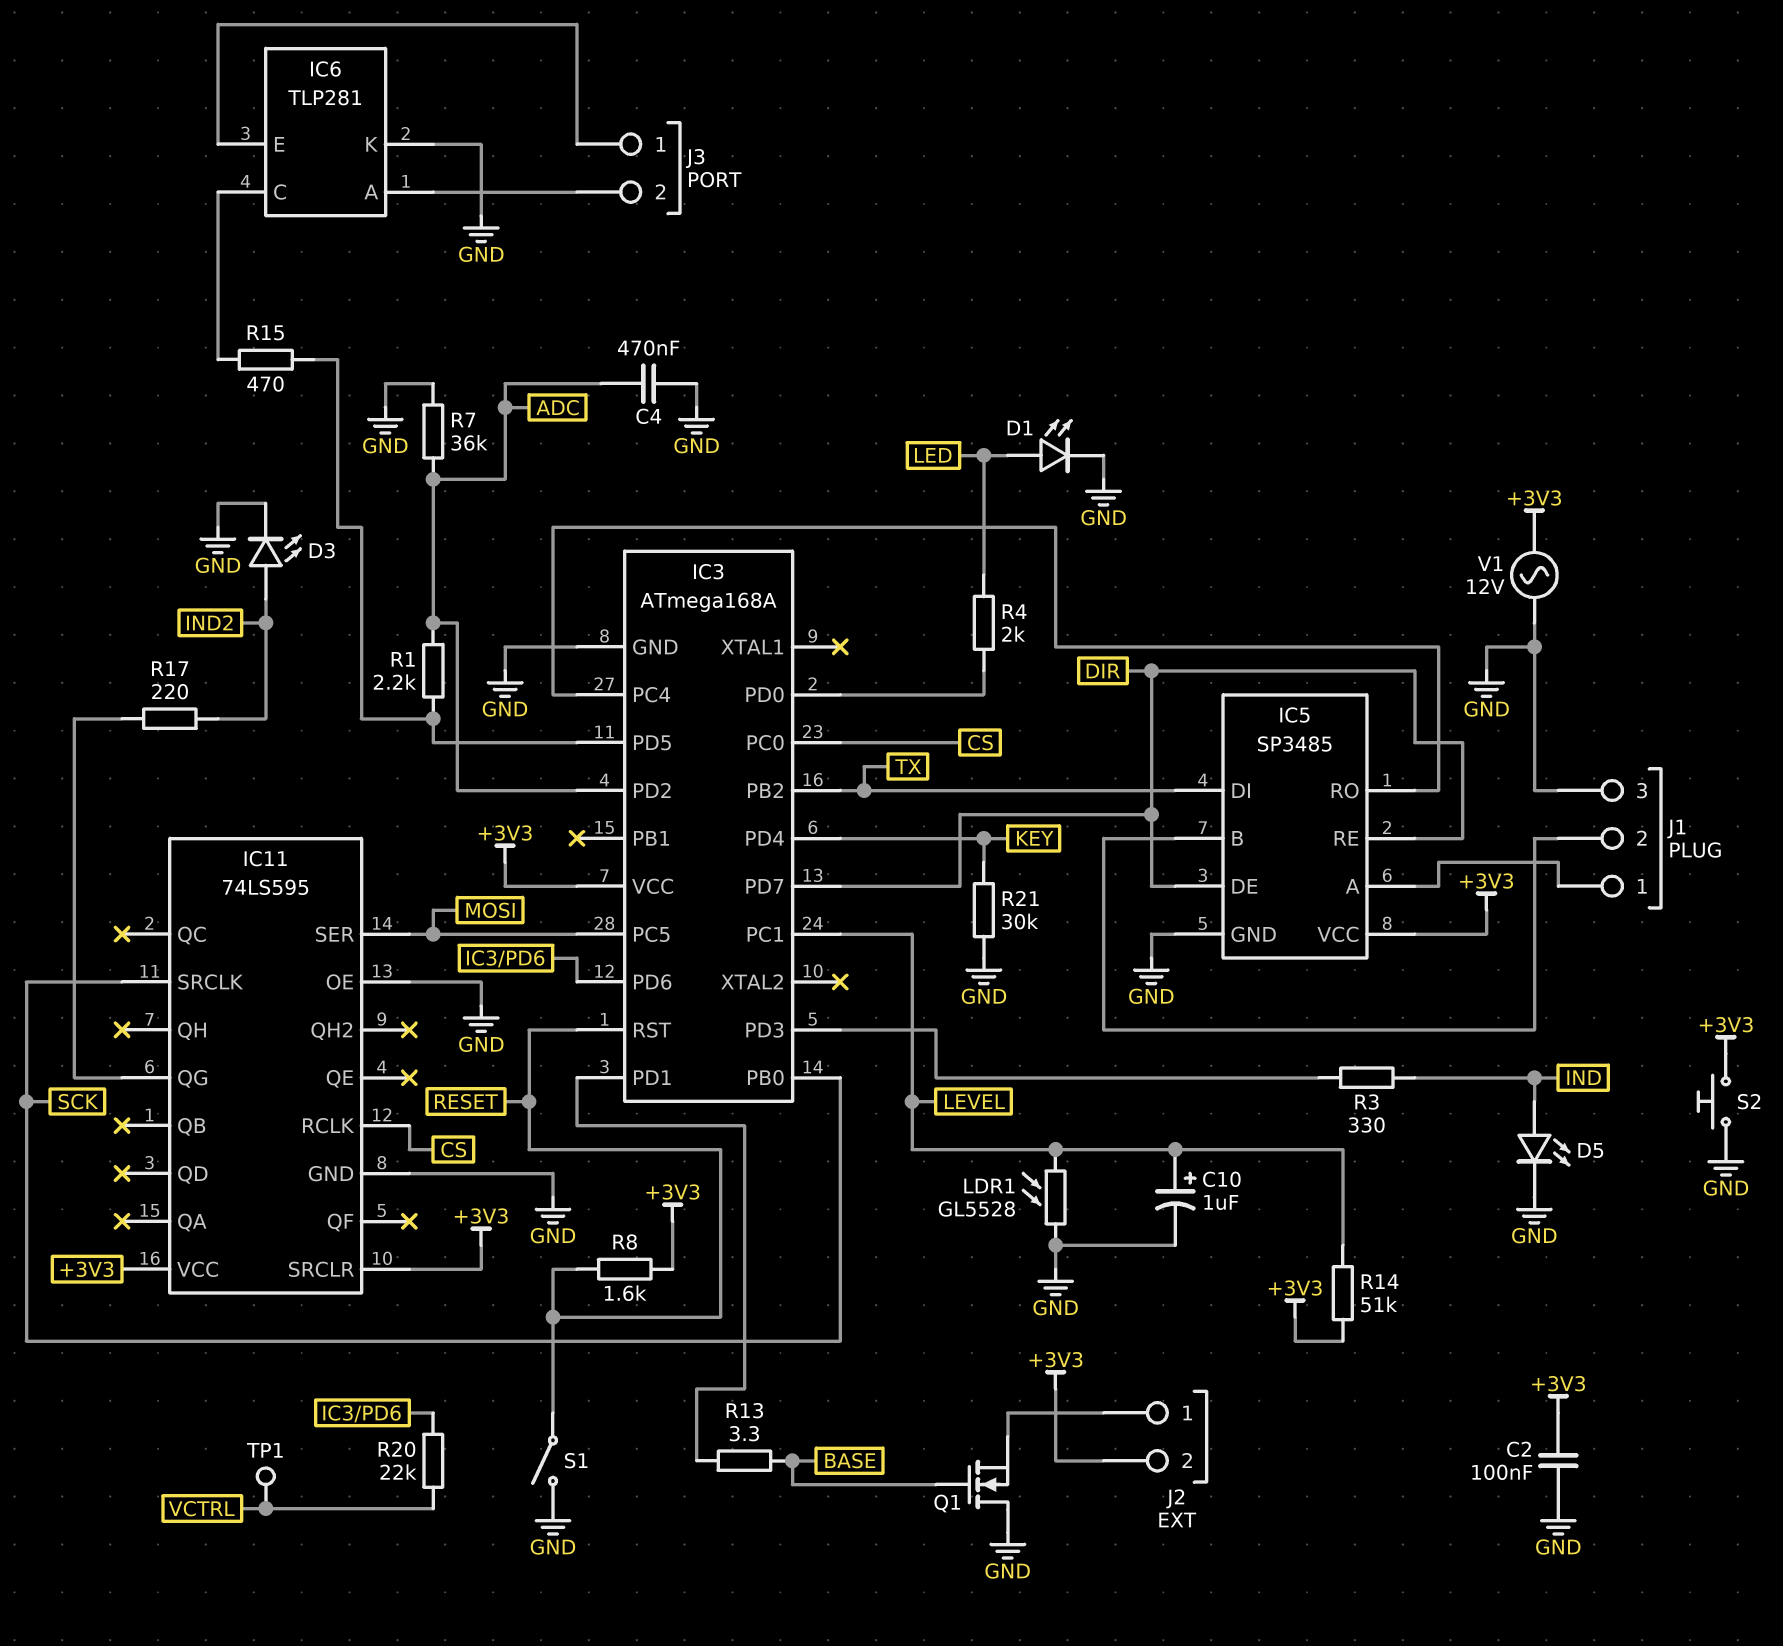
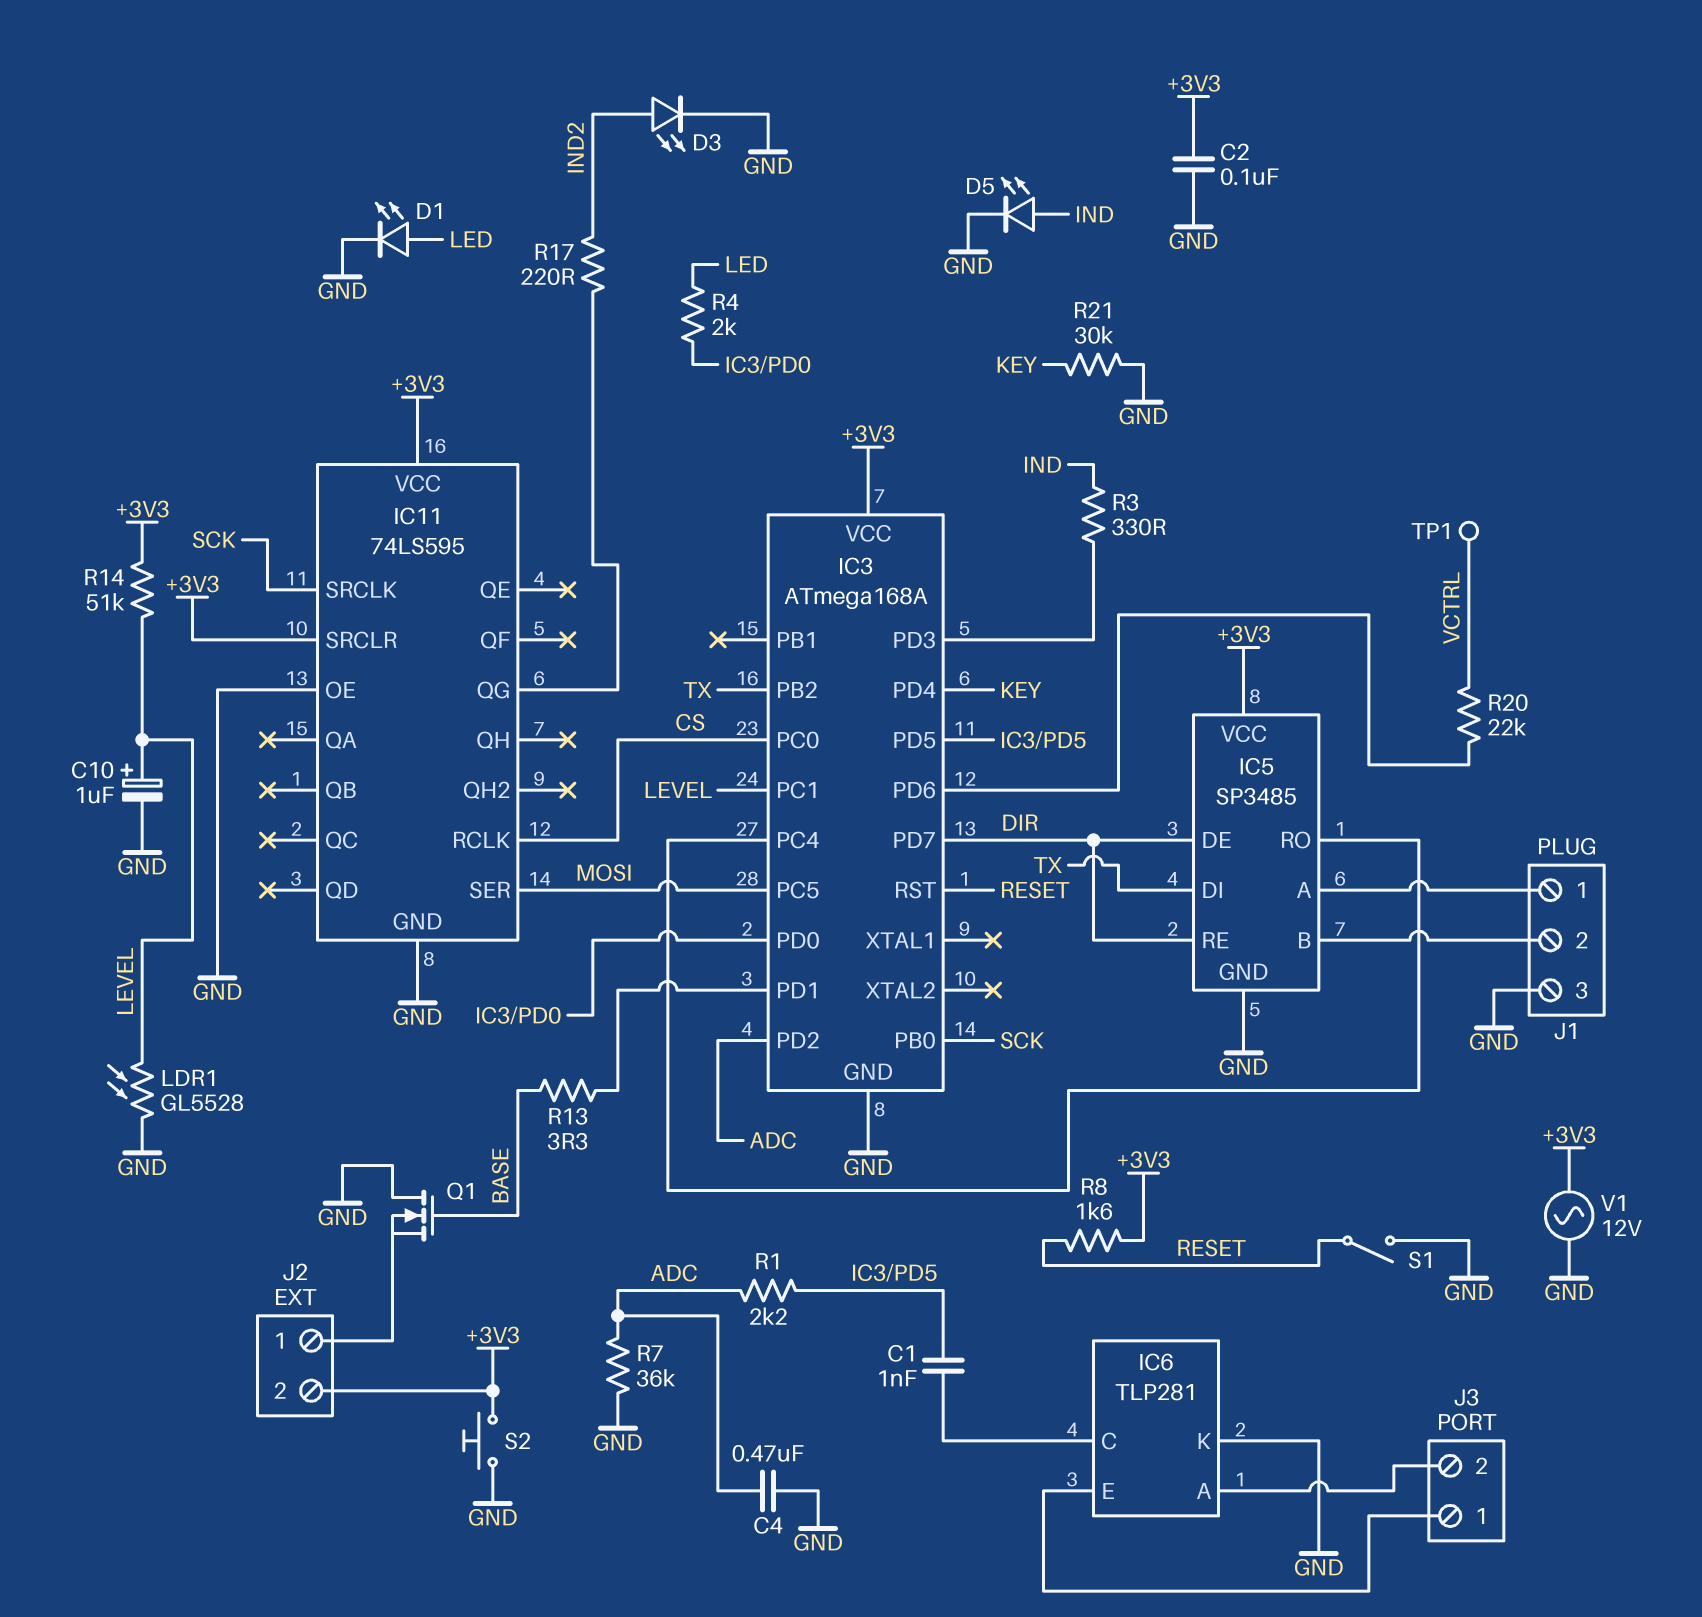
C1: none -> 1nF (IC3/PD5, IC6/C)
R15: 470 (IC3/PD5, IC6/C) -> none

